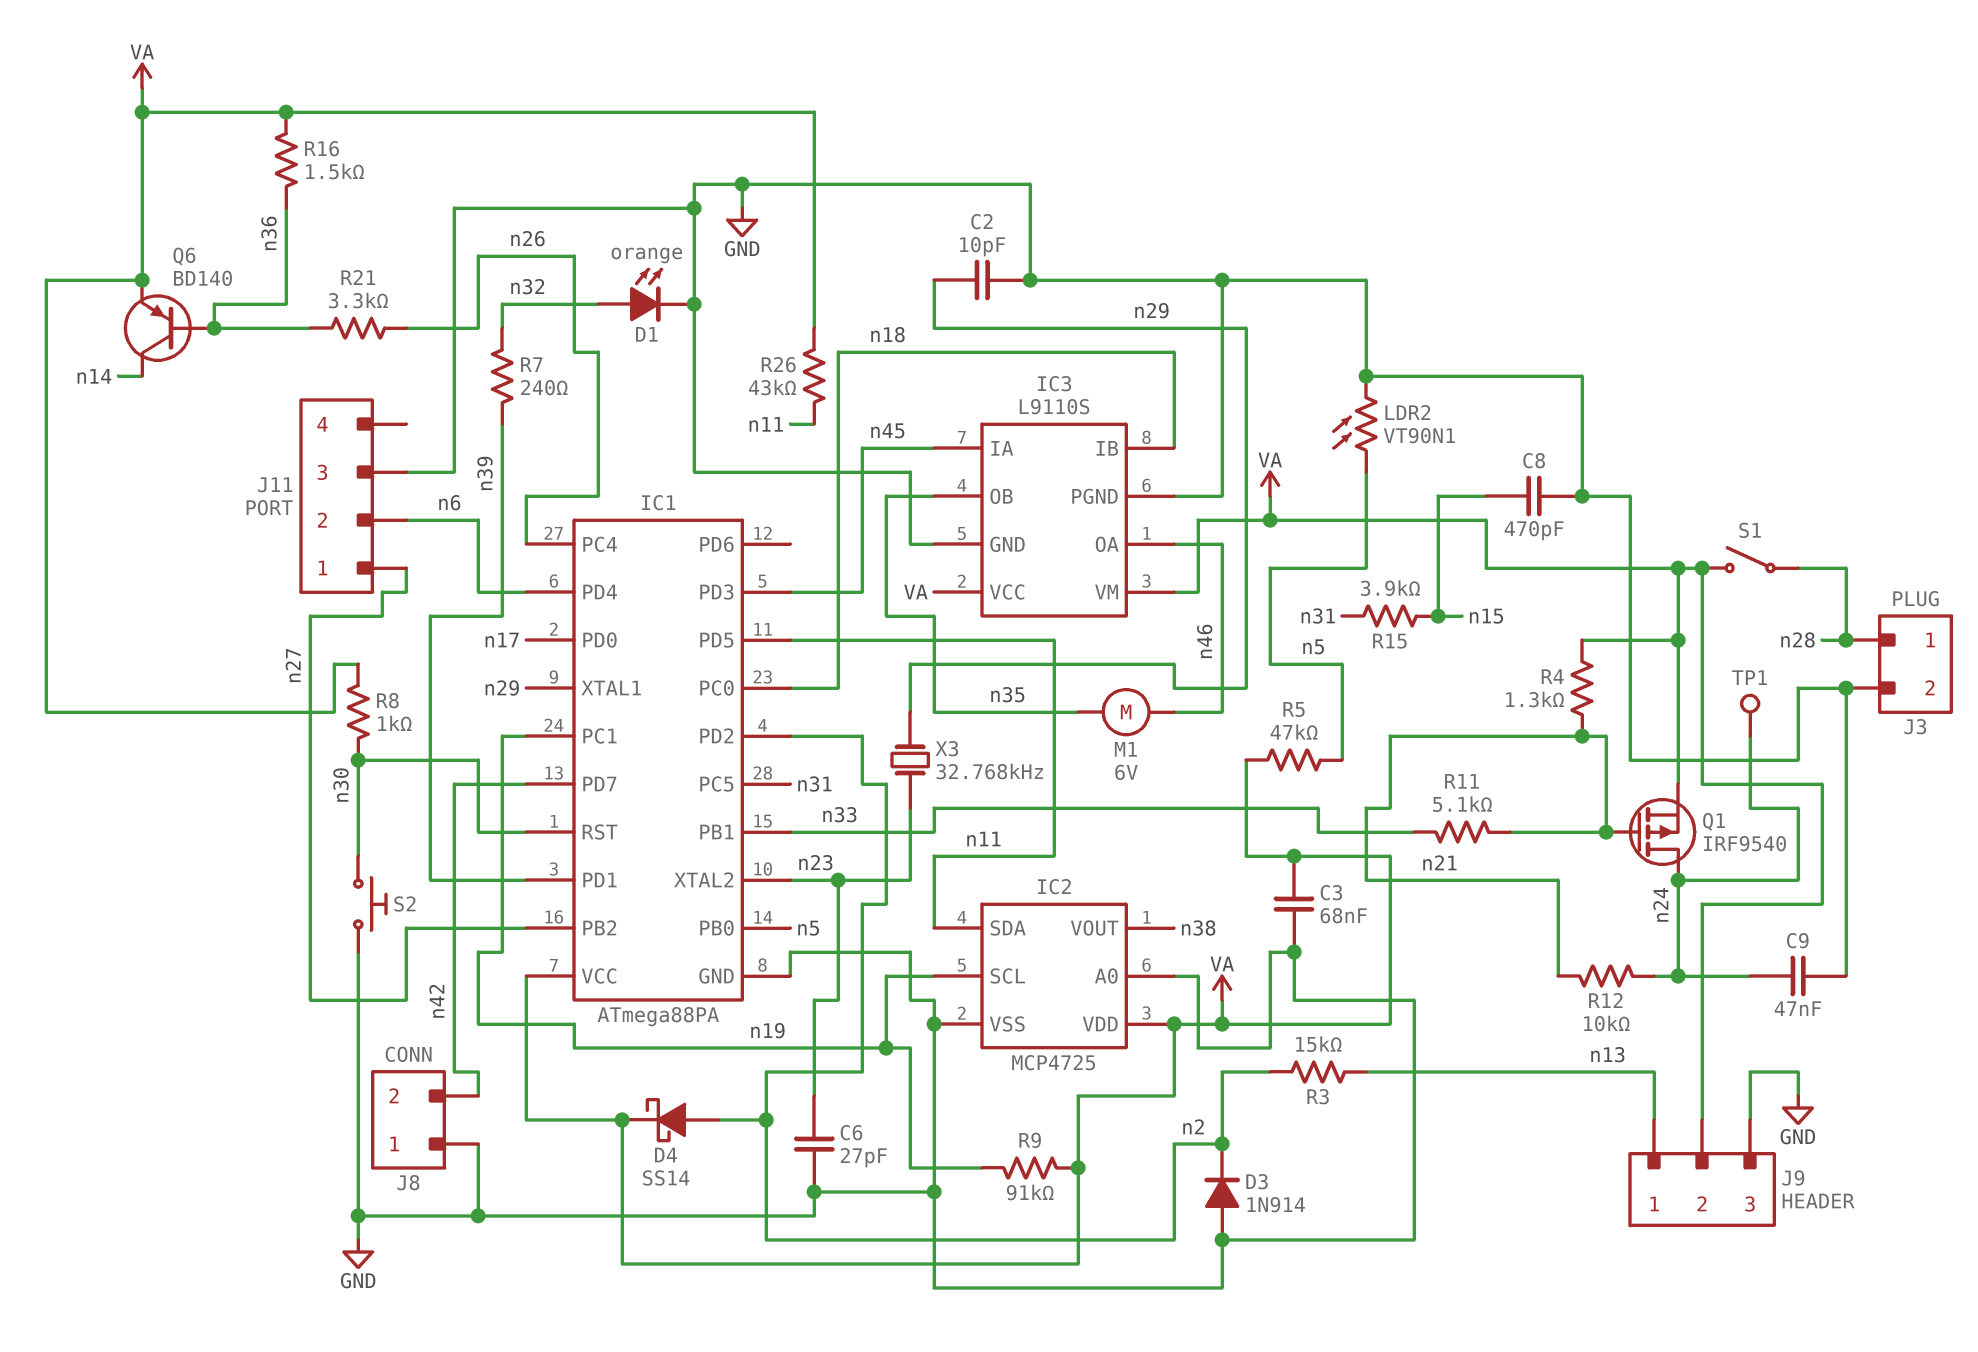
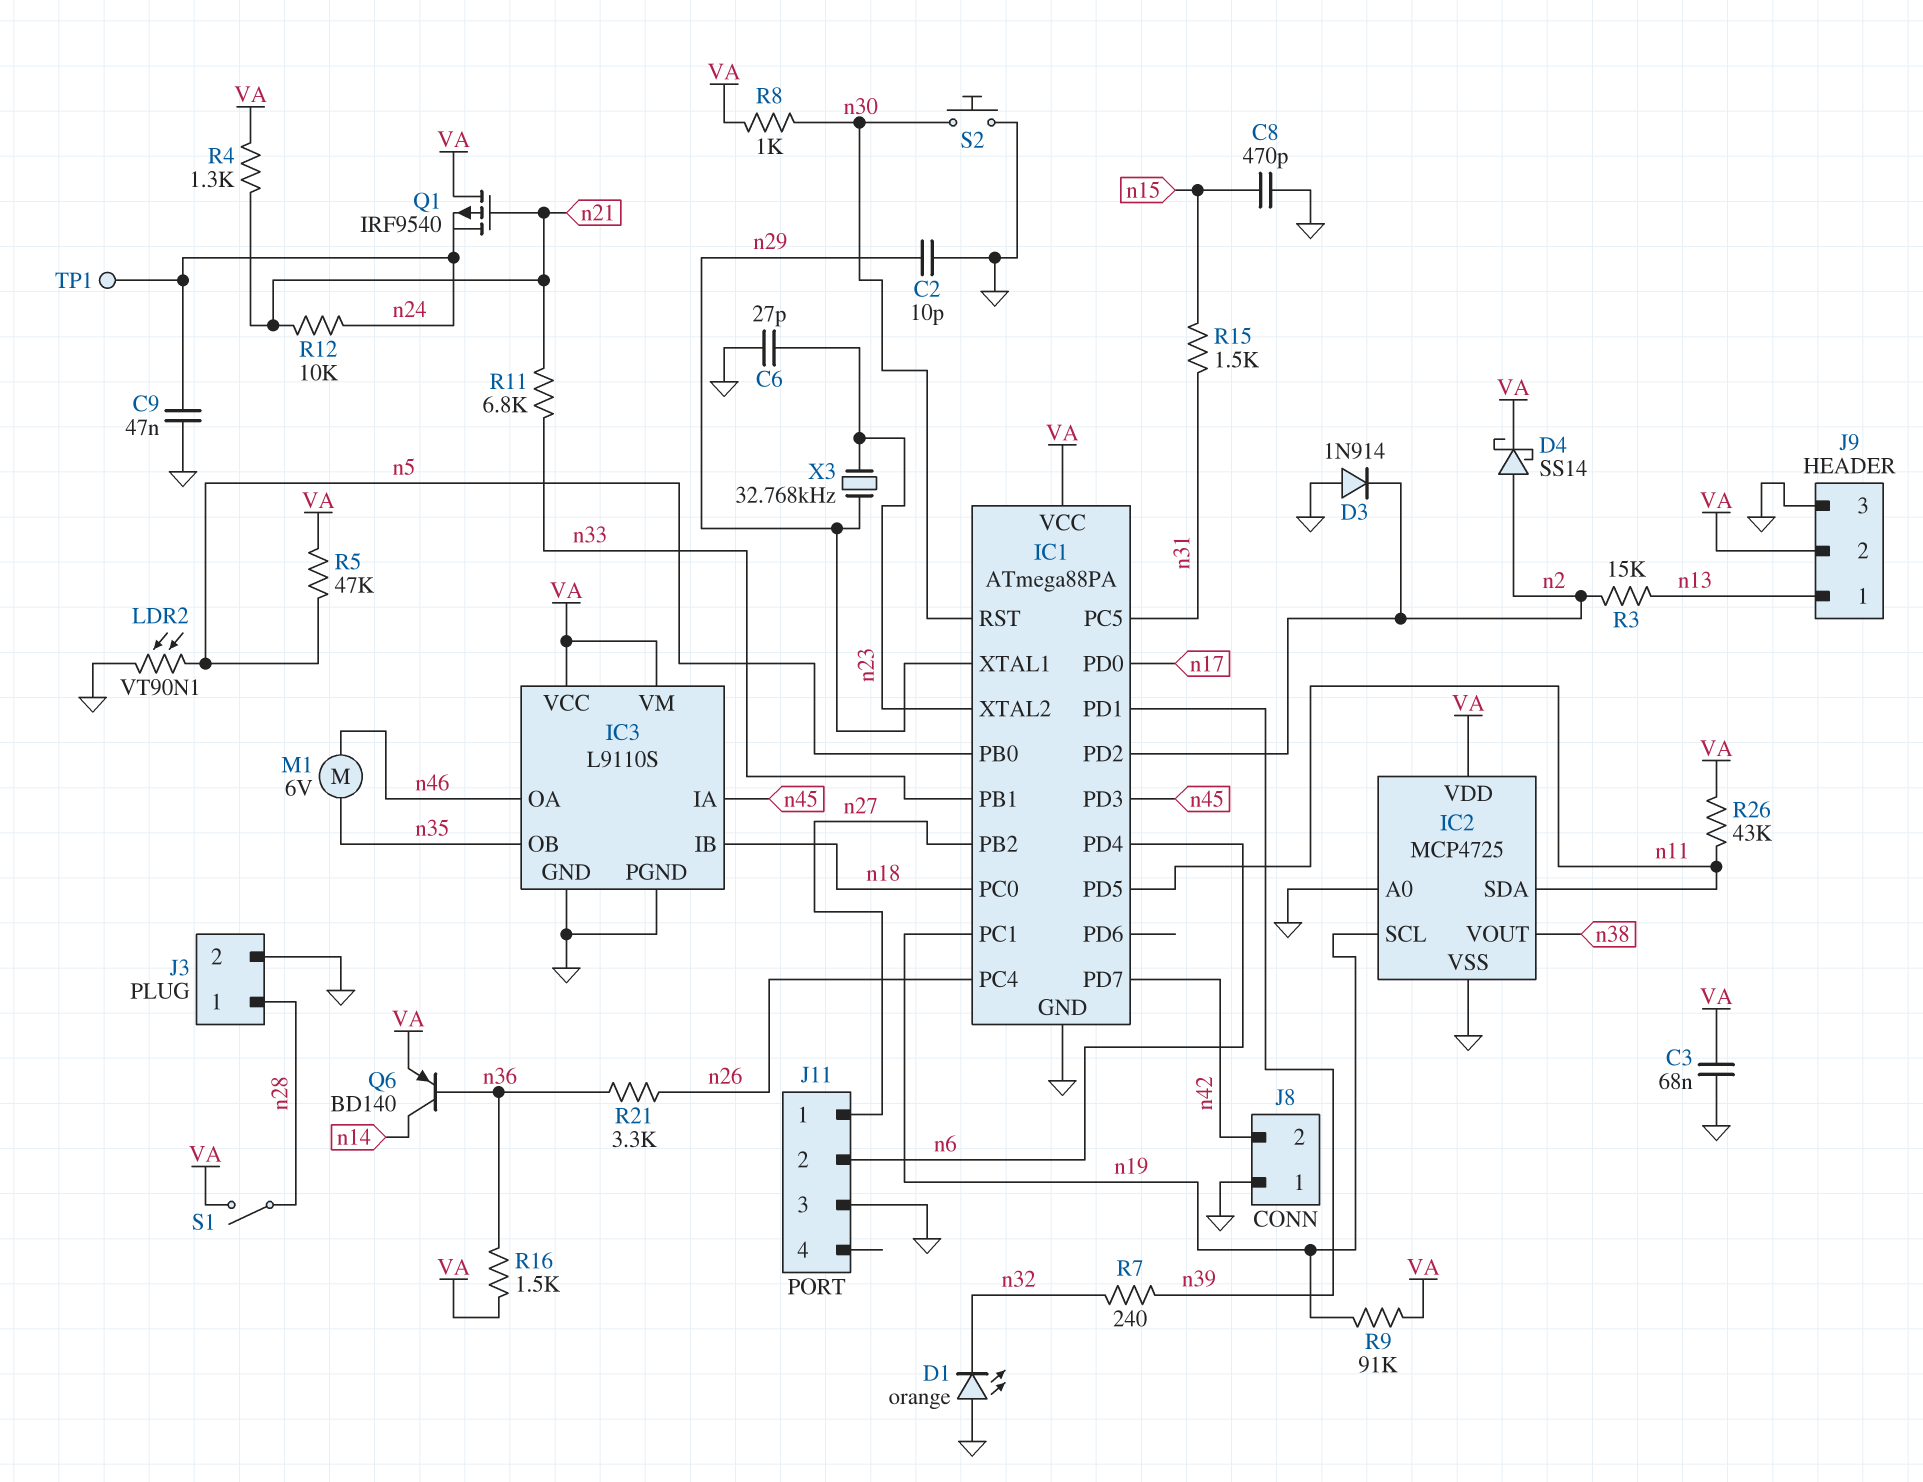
D1: LED orange (A n32, K GND) -> LED orange (A GND, K n32)
Q1: PMOS IRF9540 (G n21, D n24, S VA) -> PMOS IRF9540 (G n21, D VA, S n24)
R11: 5.1k (n21, n33) -> 6.8k (n21, n33)
R15: 3.9k (n15, n31) -> 1.5k (n15, n31)

